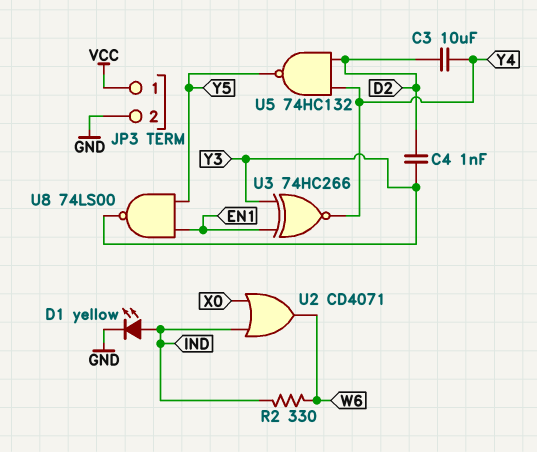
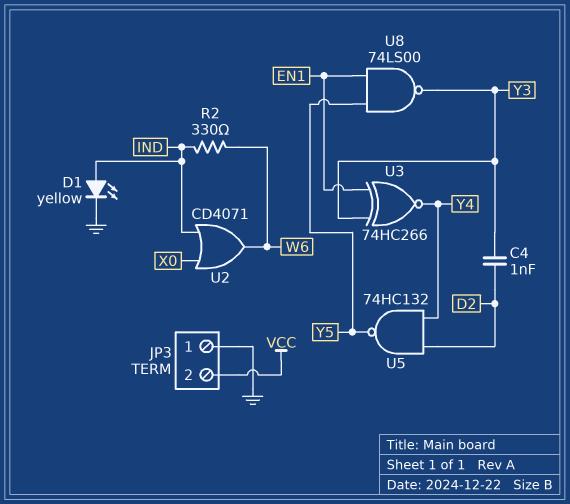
C3: 10uF (D2, Y4) -> none
JP3 pin 1: VCC -> GND
JP3 pin 2: GND -> VCC

